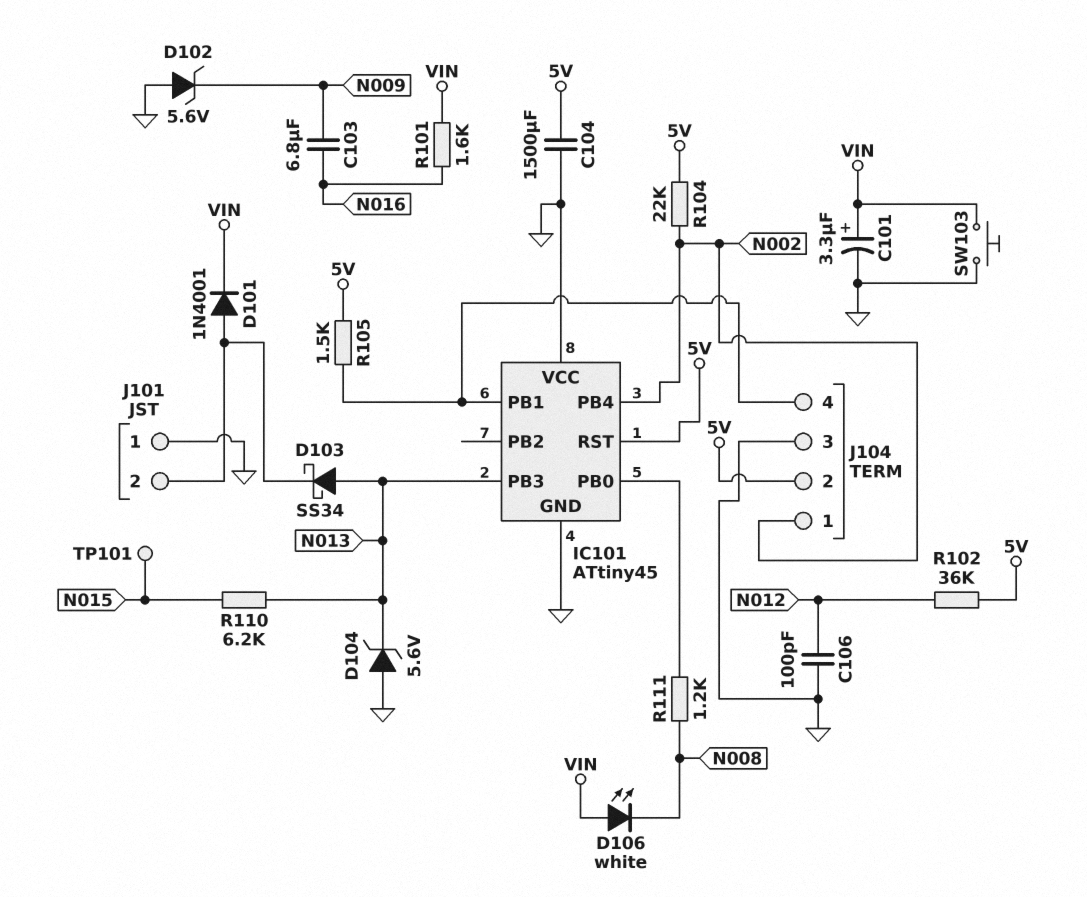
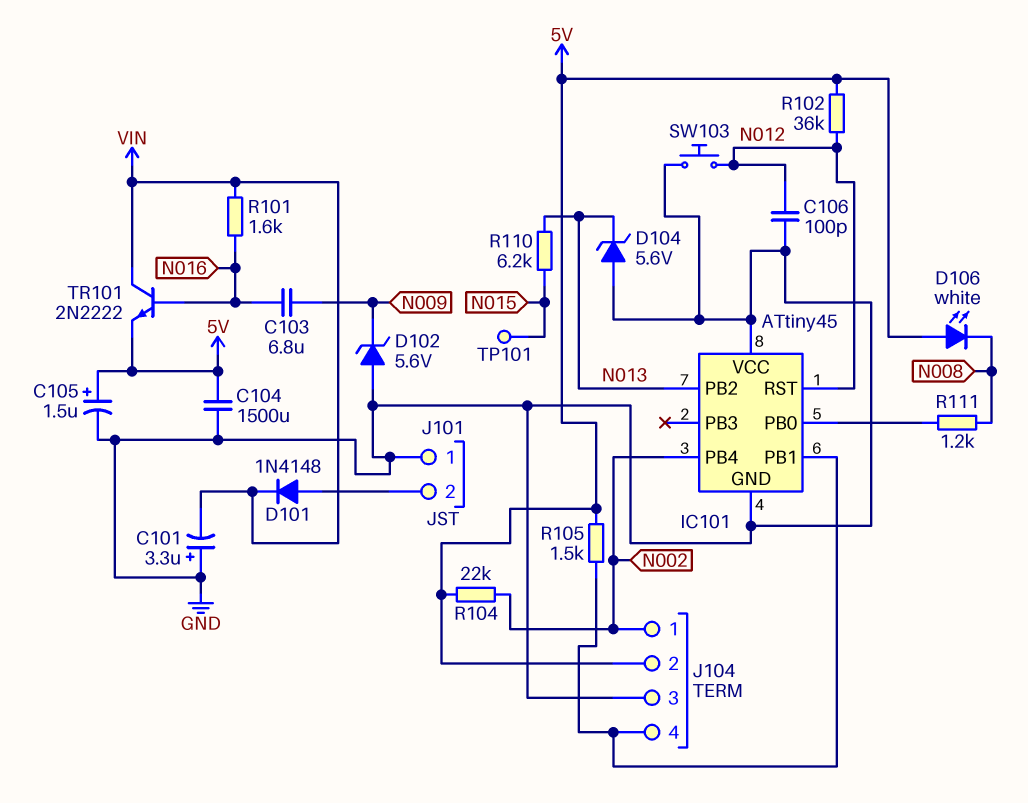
C101: 3.3uF (plus VIN, minus GND) -> 3.3uF (plus GND, minus VIN)
C105: none -> 1.5uF (plus 5V, minus GND)
D101: diode 1N4001 (A J101/2, K VIN) -> diode 1N4148 (A J101/2, K VIN)
D103: schottky SS34 (A N013, K J101/2) -> none
D106: LED white (A VIN, K N008) -> LED white (A 5V, K N008)
IC101 pin PB2: none -> N013
IC101 pin PB3: N013 -> none
IC101 pin RST: 5V -> N012
SW103: button (GND, VIN) -> button (GND, N012)
TR101: none -> NPN 2N2222 (B N016, C VIN, E 5V)

